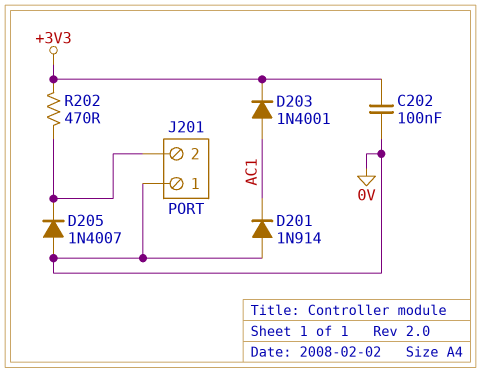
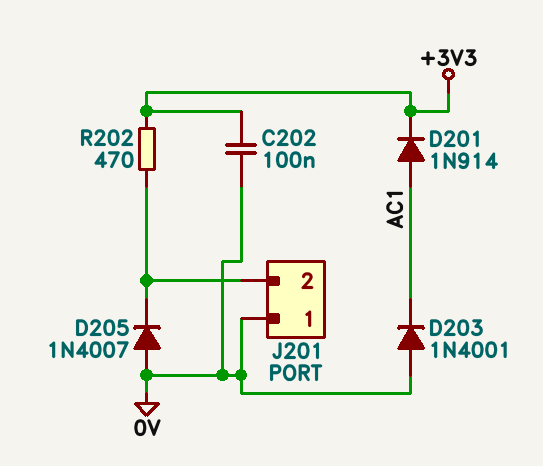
D201: diode 1N914 (A 0V, K AC1) -> diode 1N914 (A AC1, K +3V3)
D203: diode 1N4001 (A AC1, K +3V3) -> diode 1N4001 (A 0V, K AC1)

